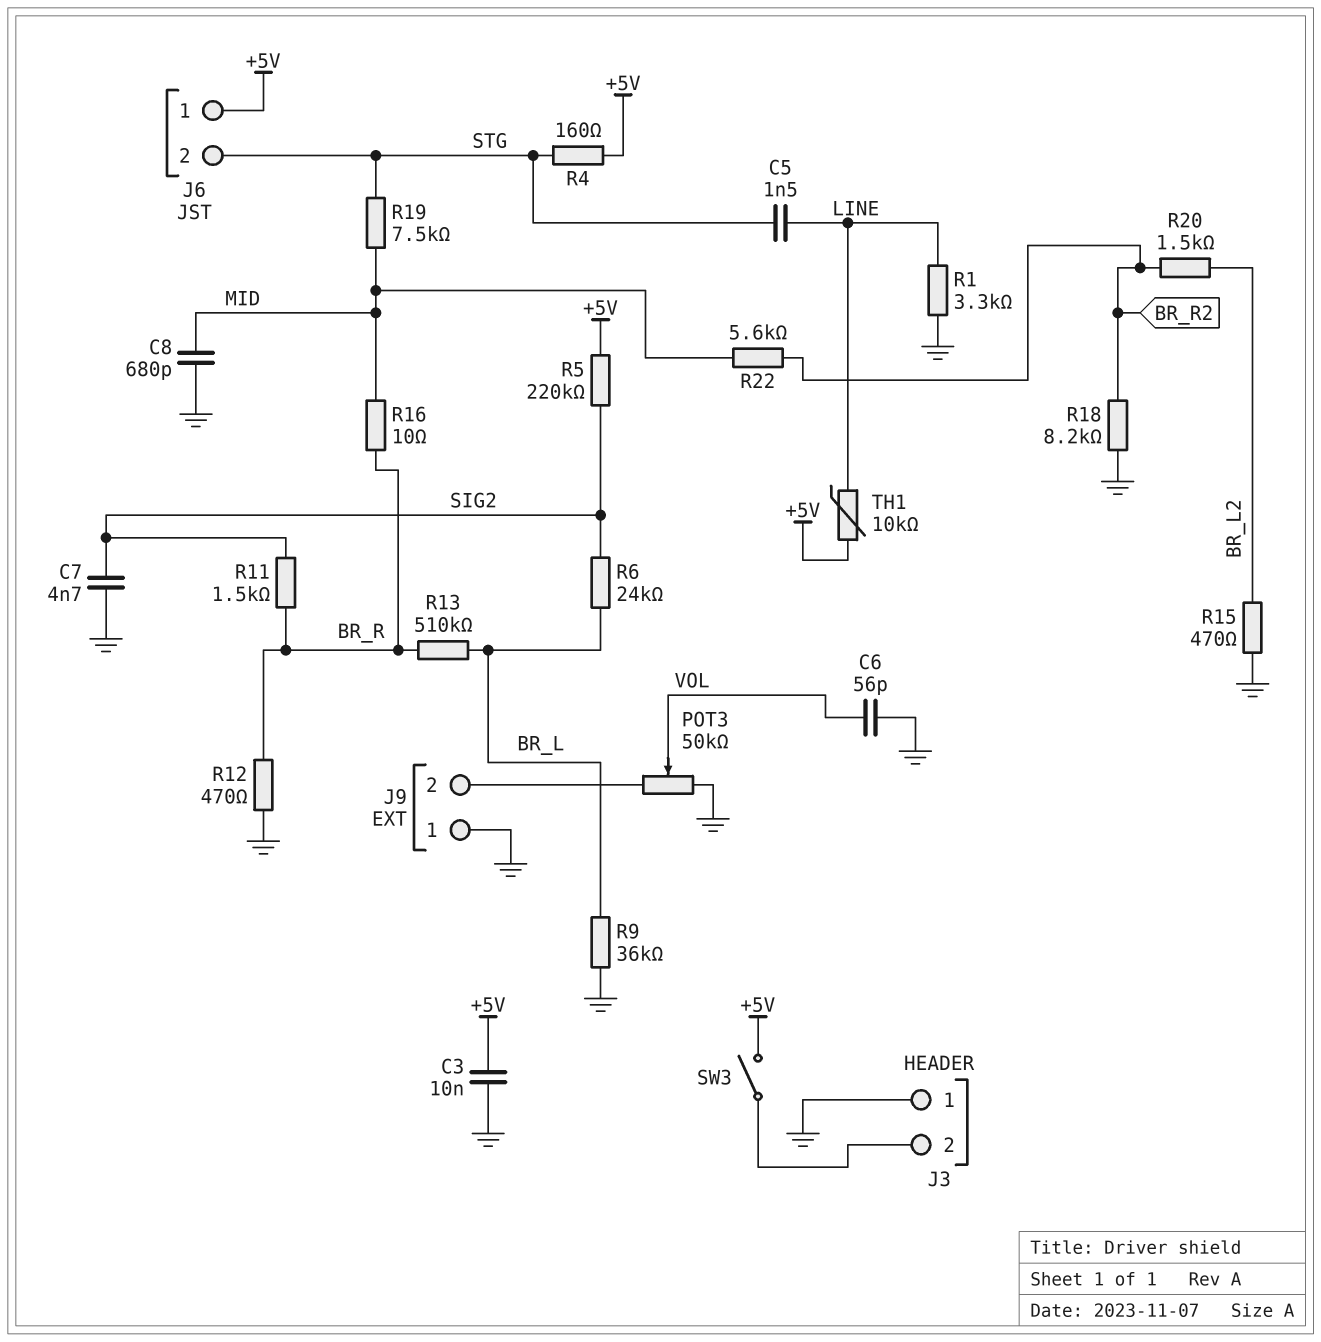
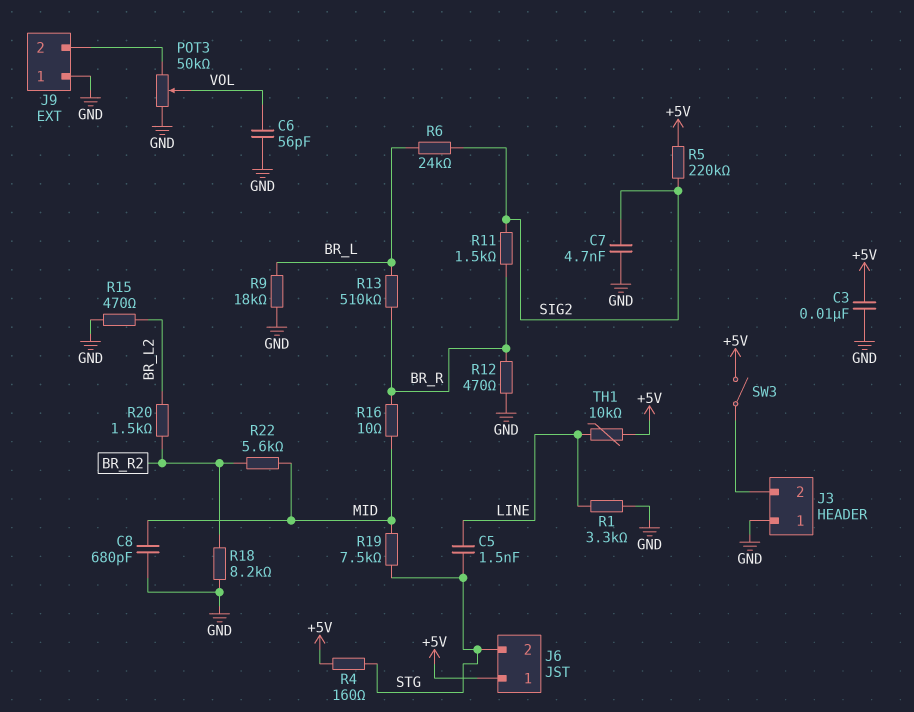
R9: 36k (BR_L, GND) -> 18k (BR_L, GND)

